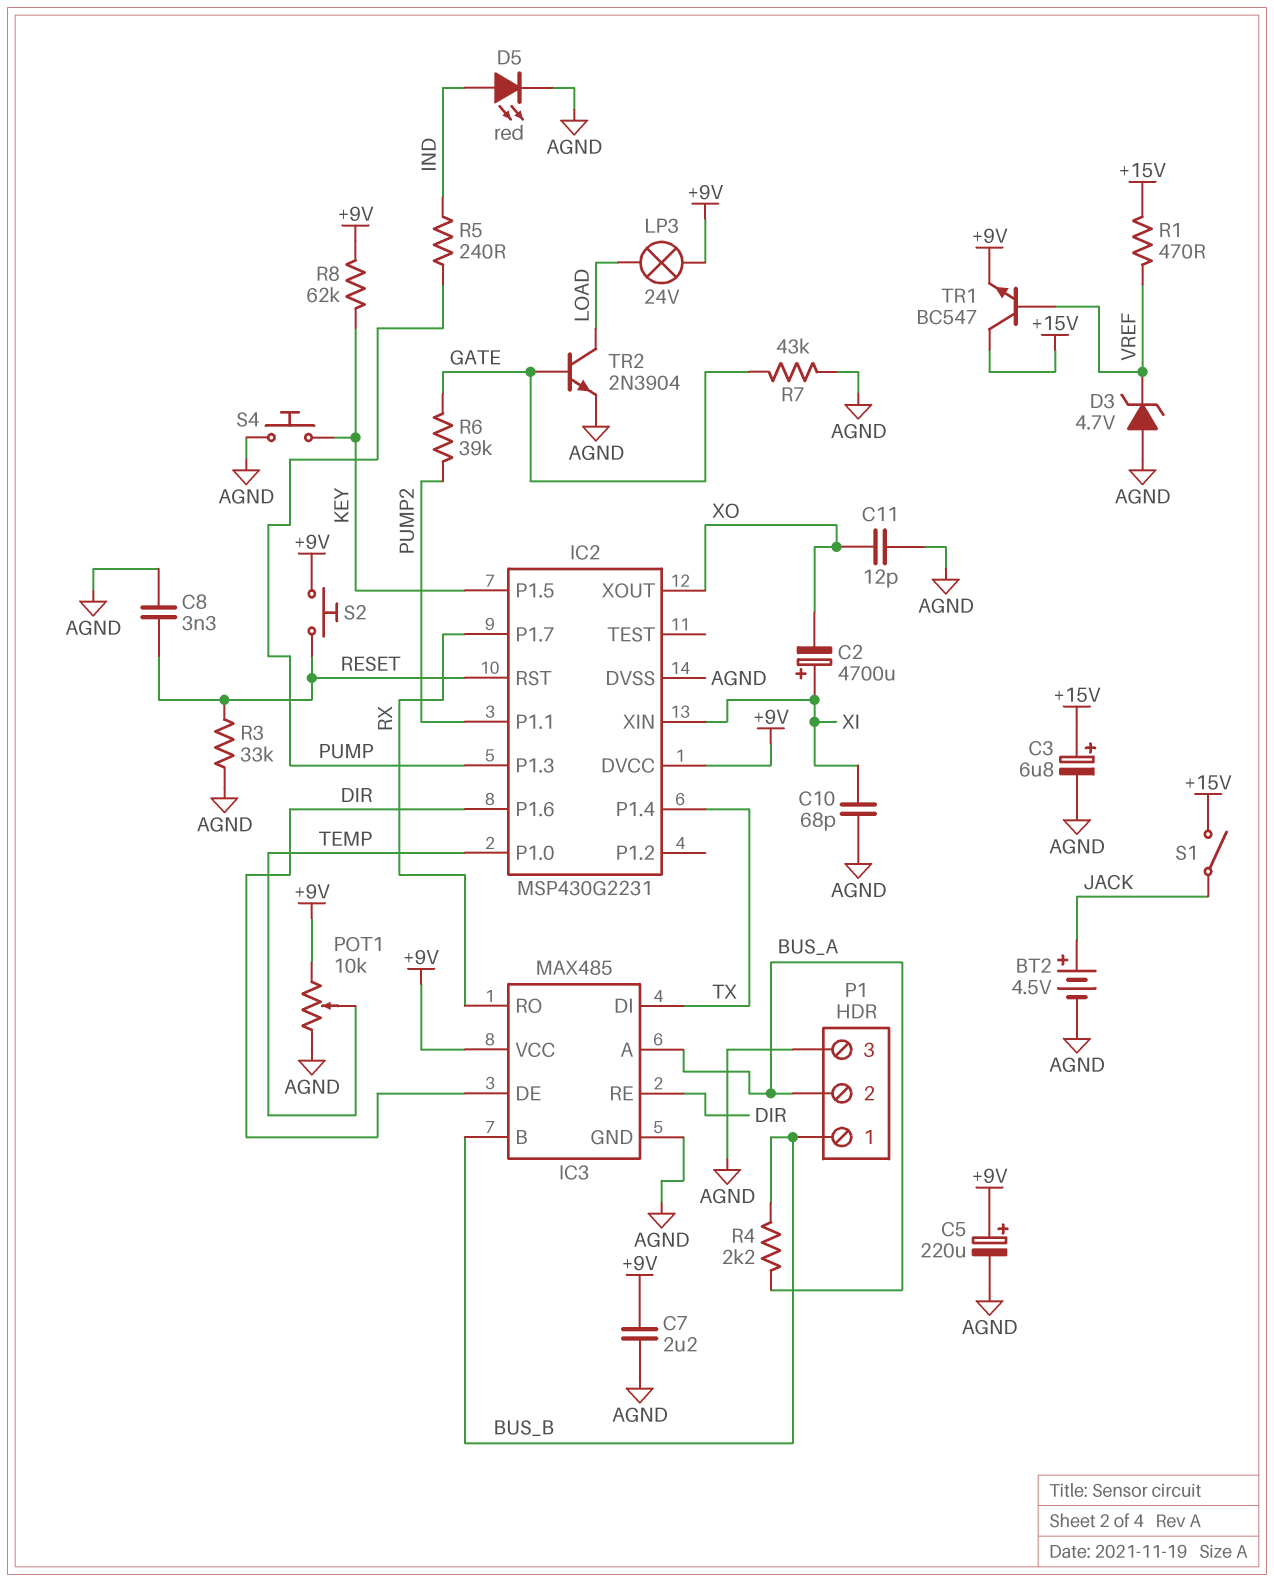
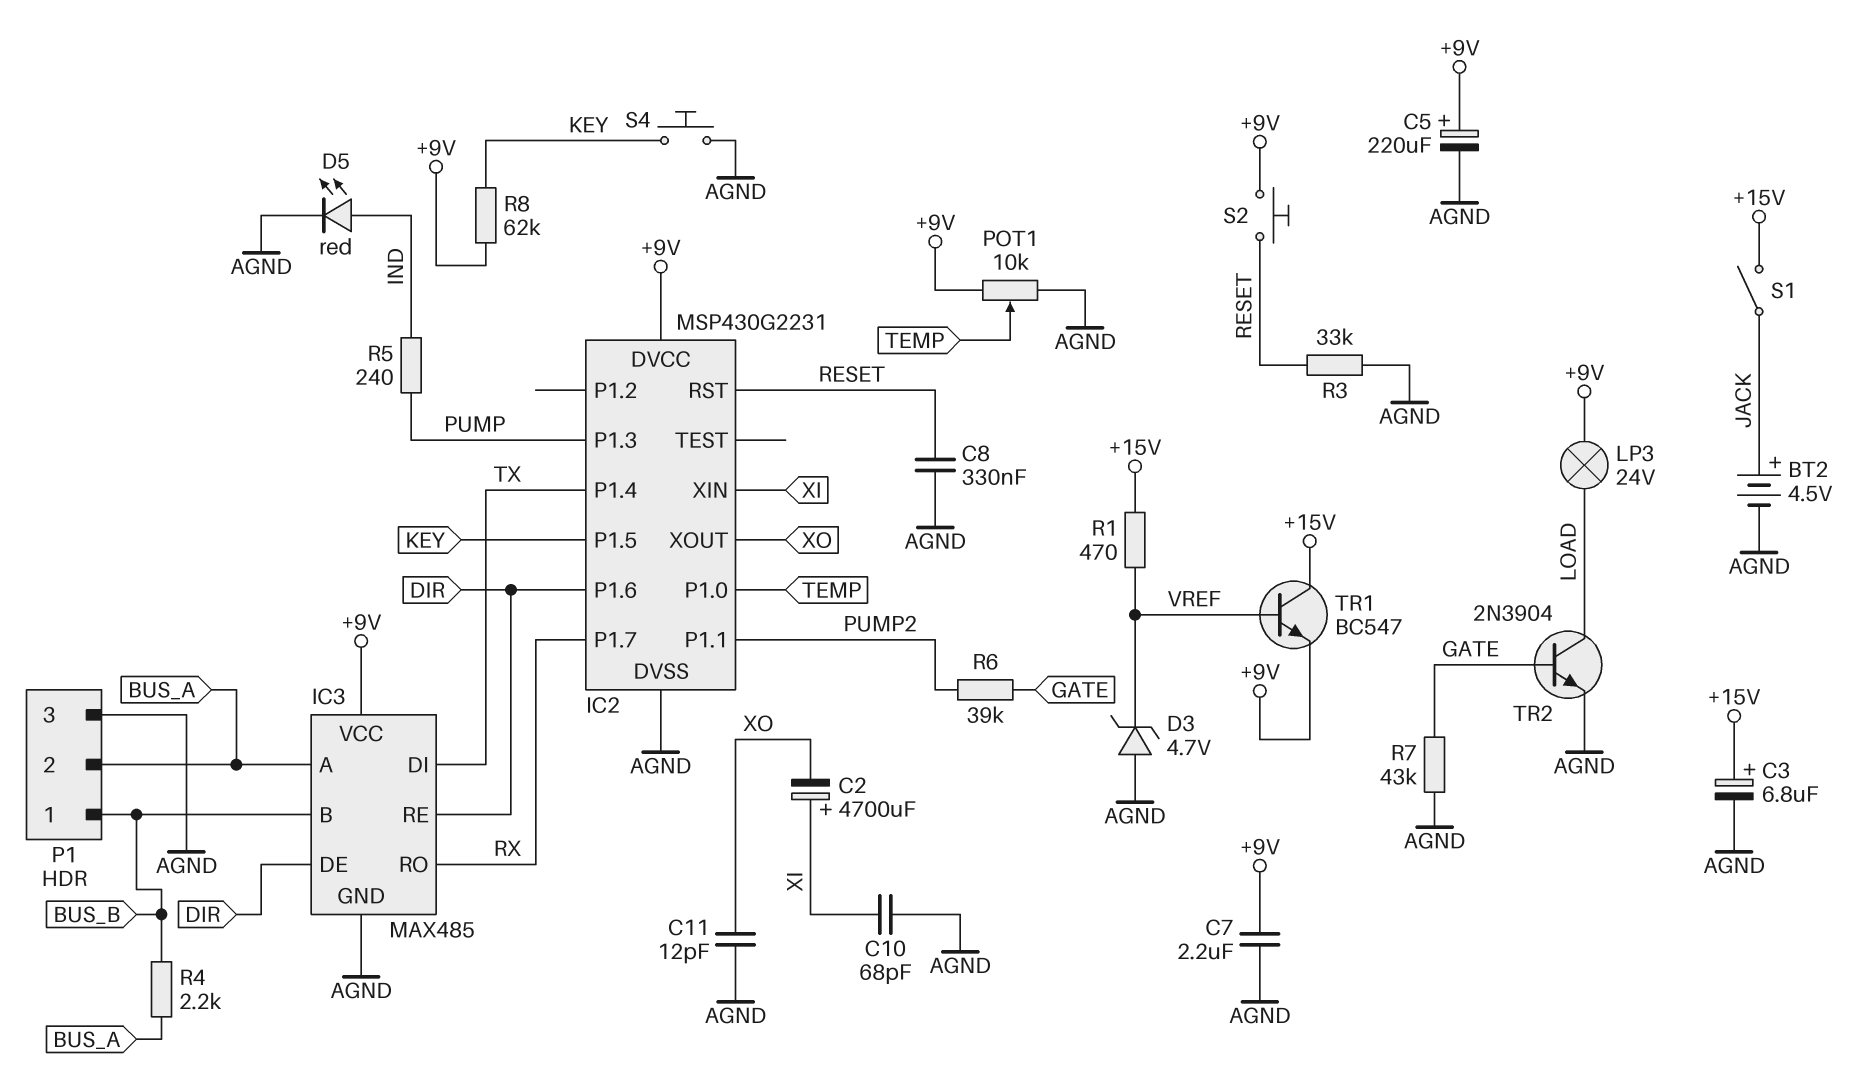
C8: 3.3nF (AGND, RESET) -> 330nF (AGND, RESET)

